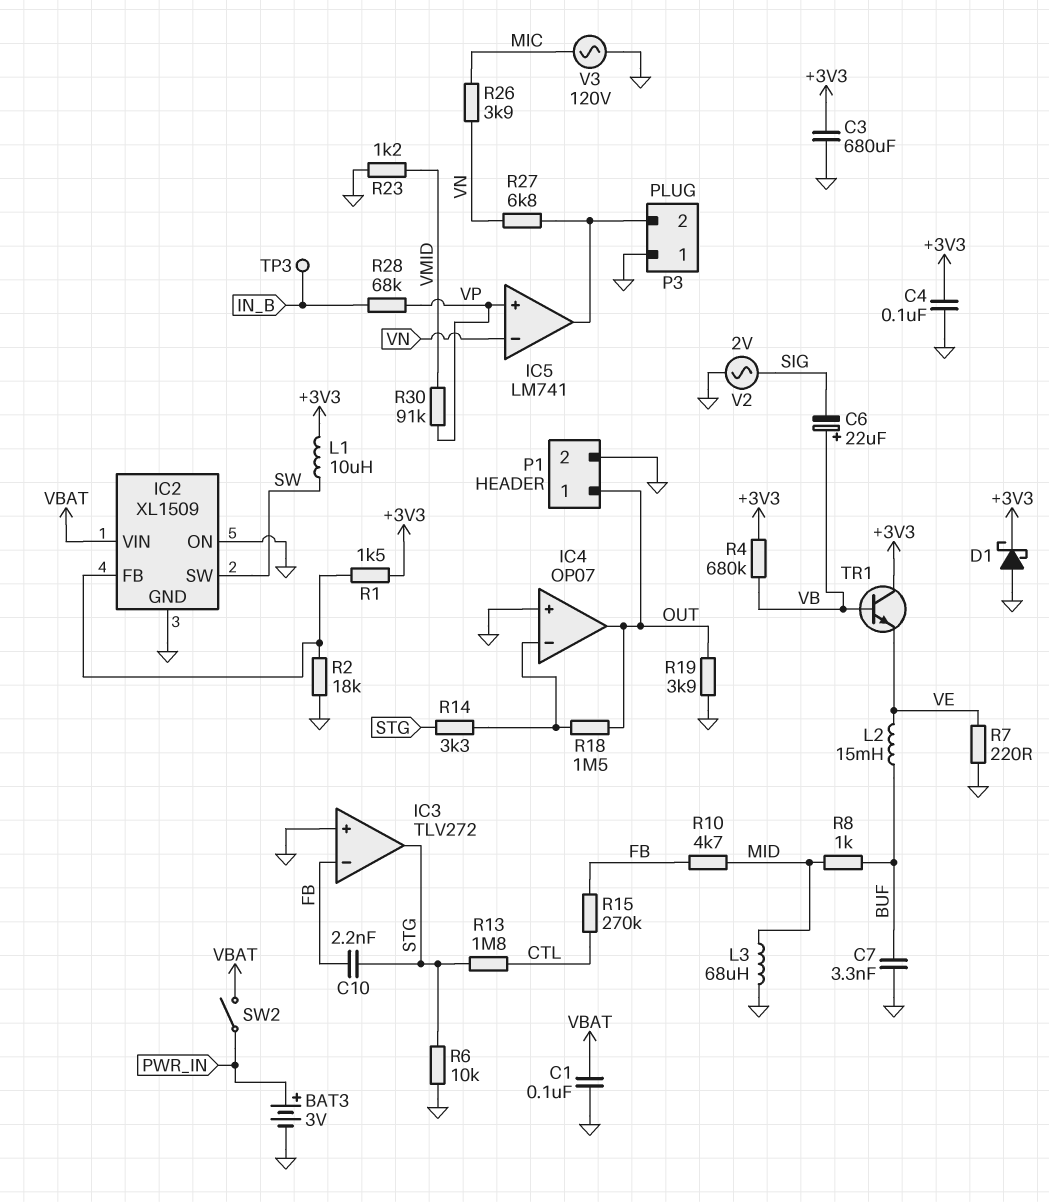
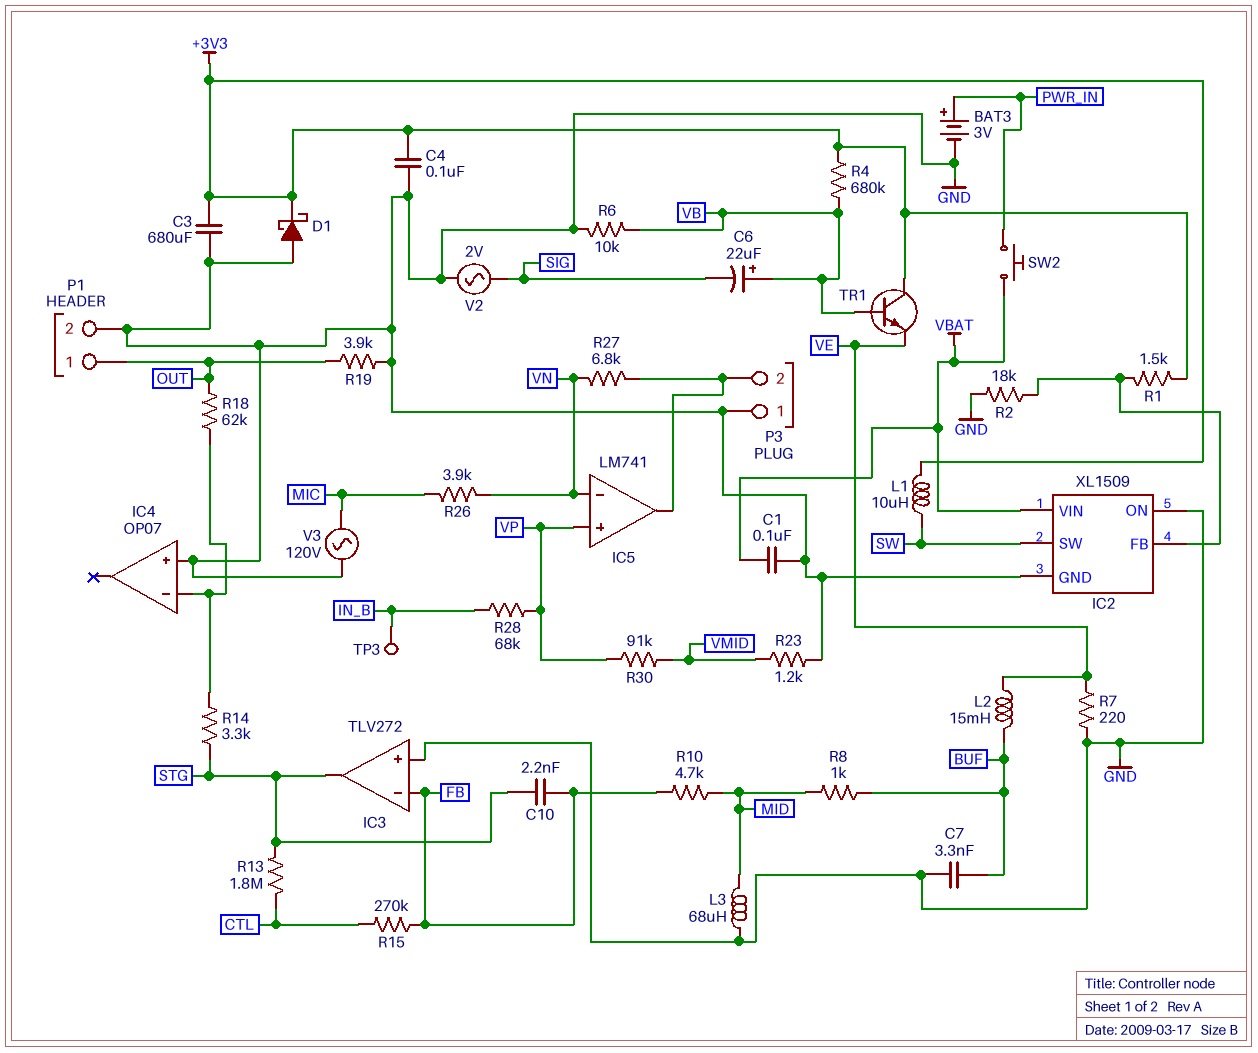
IC4 pin out: OUT -> none
R6: 10k (GND, STG) -> 10k (GND, VB)
R18: 1.5M (IC4/in-, OUT) -> 62k (IC4/in-, OUT)
SW2: switch (PWR_IN, VBAT) -> button (PWR_IN, VBAT)

